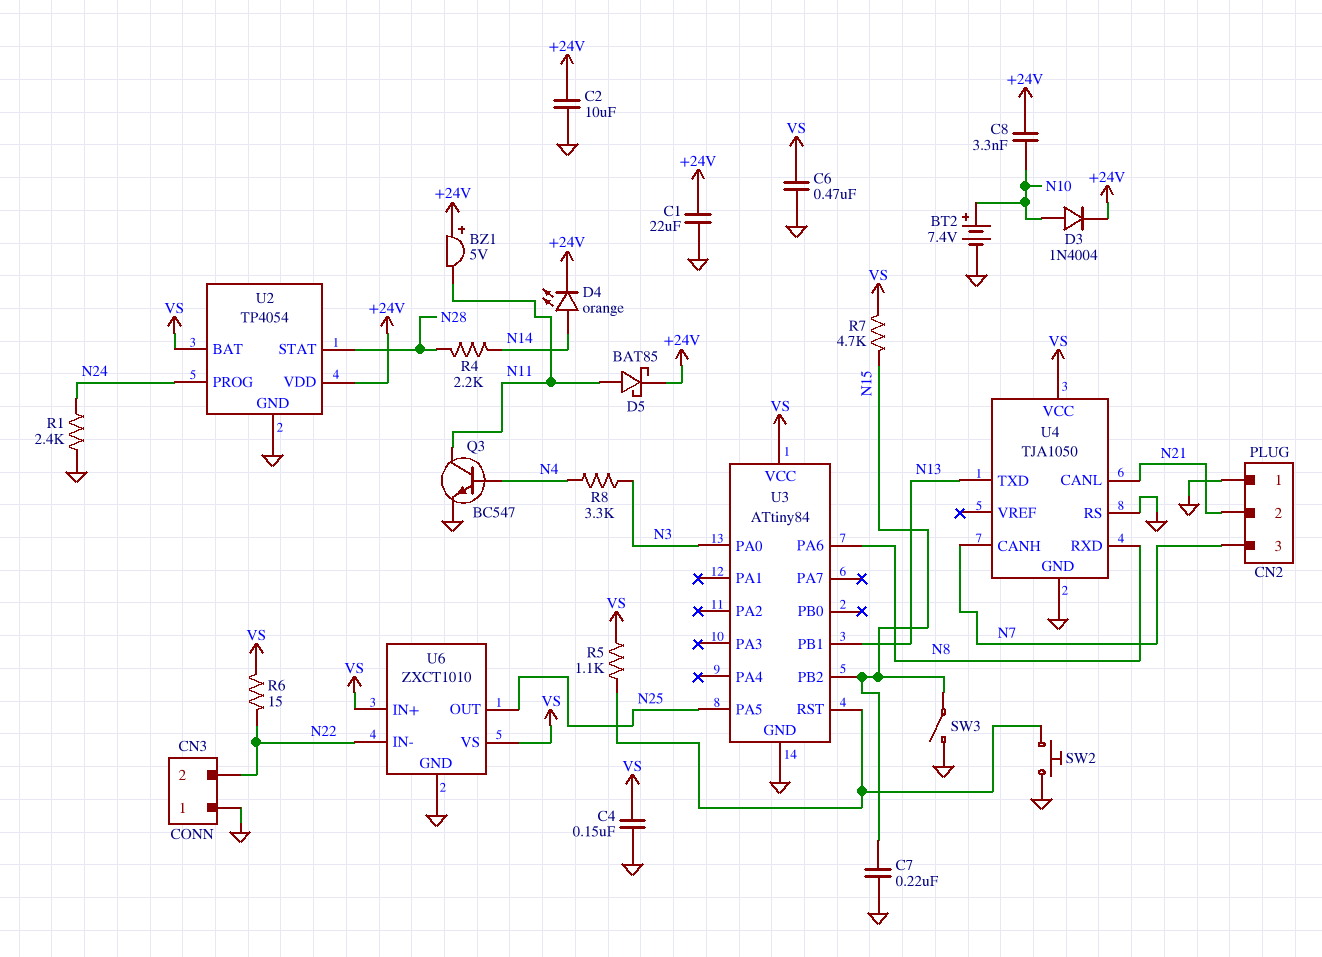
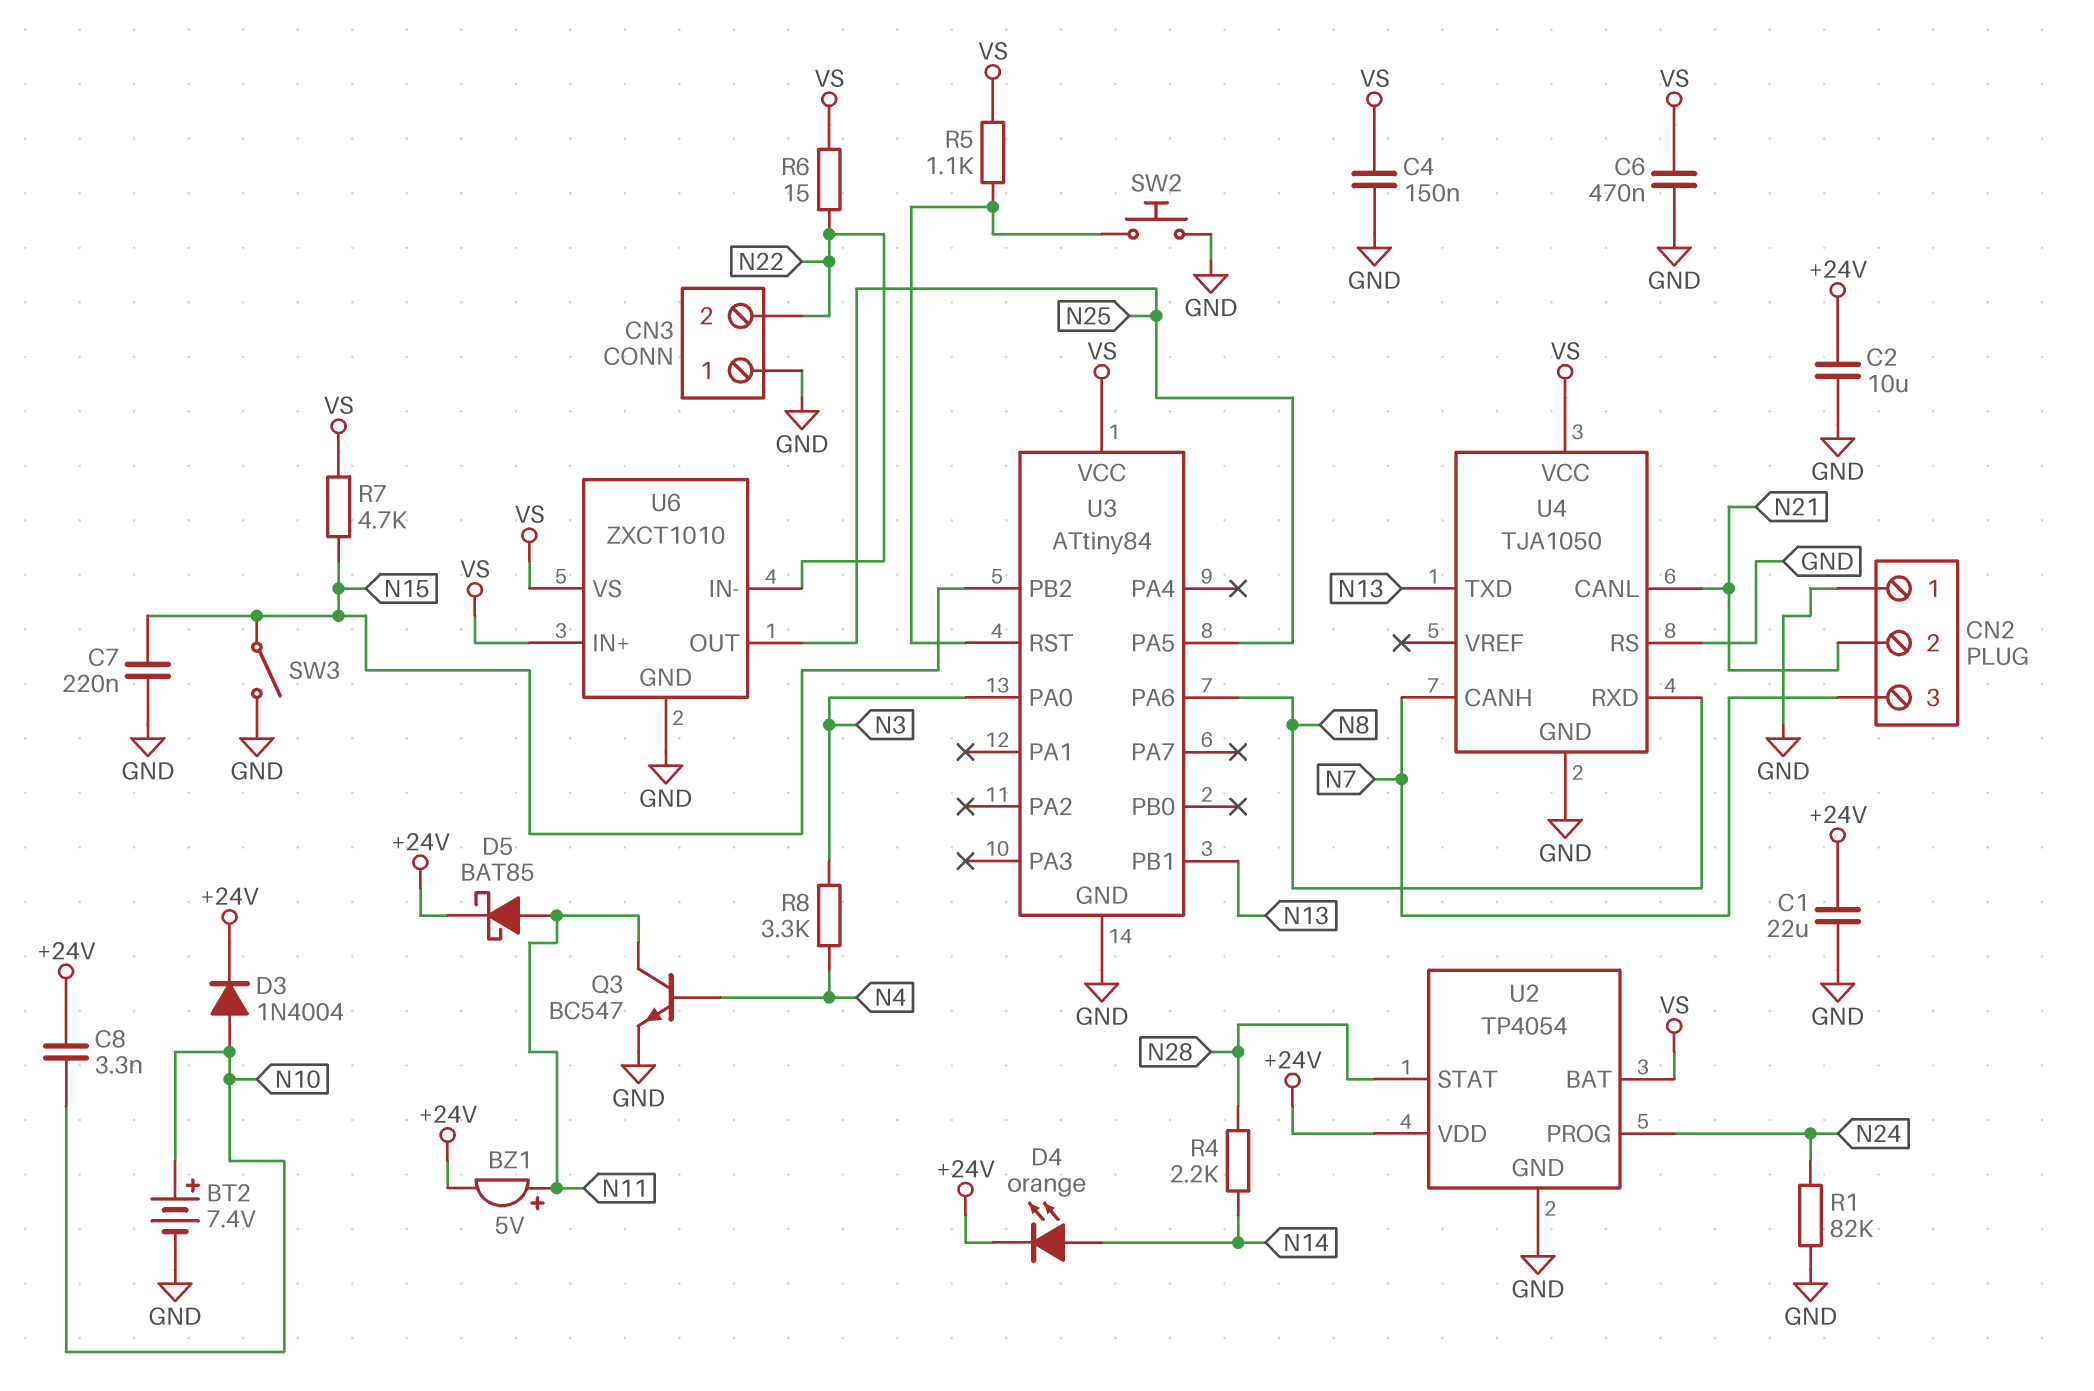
BZ1: buzzer 5V (plus +24V, minus N11) -> buzzer 5V (plus N11, minus +24V)
R1: 2.4k (GND, N24) -> 82k (GND, N24)

